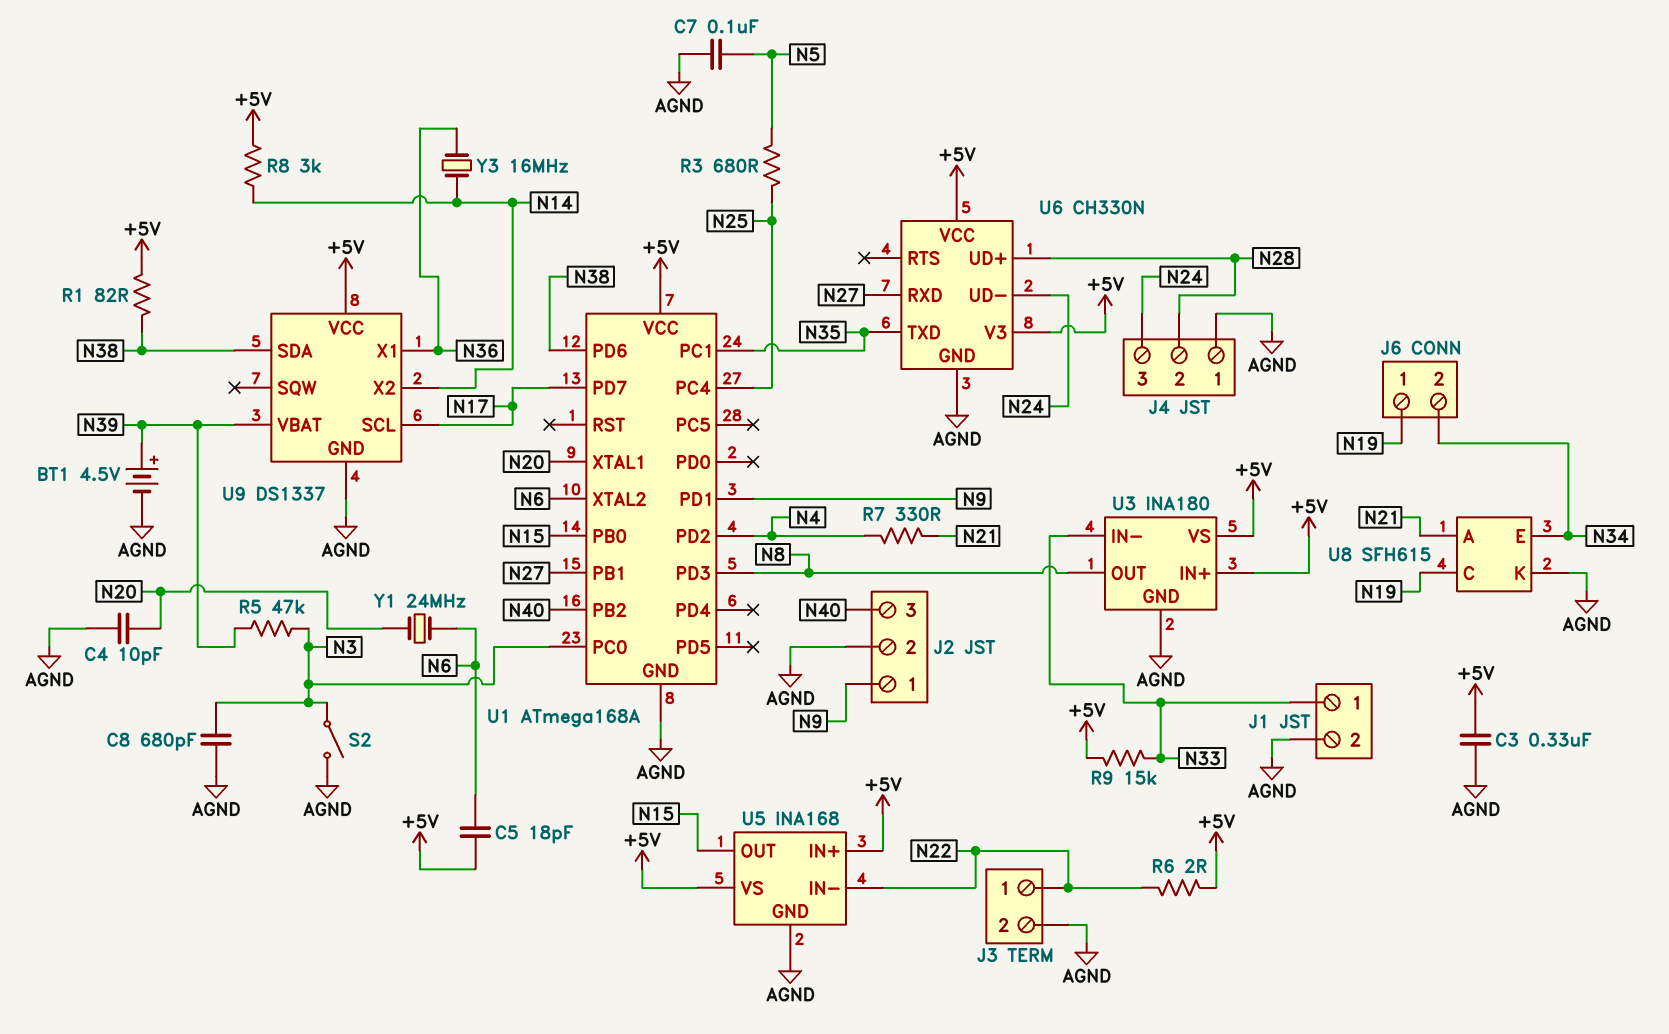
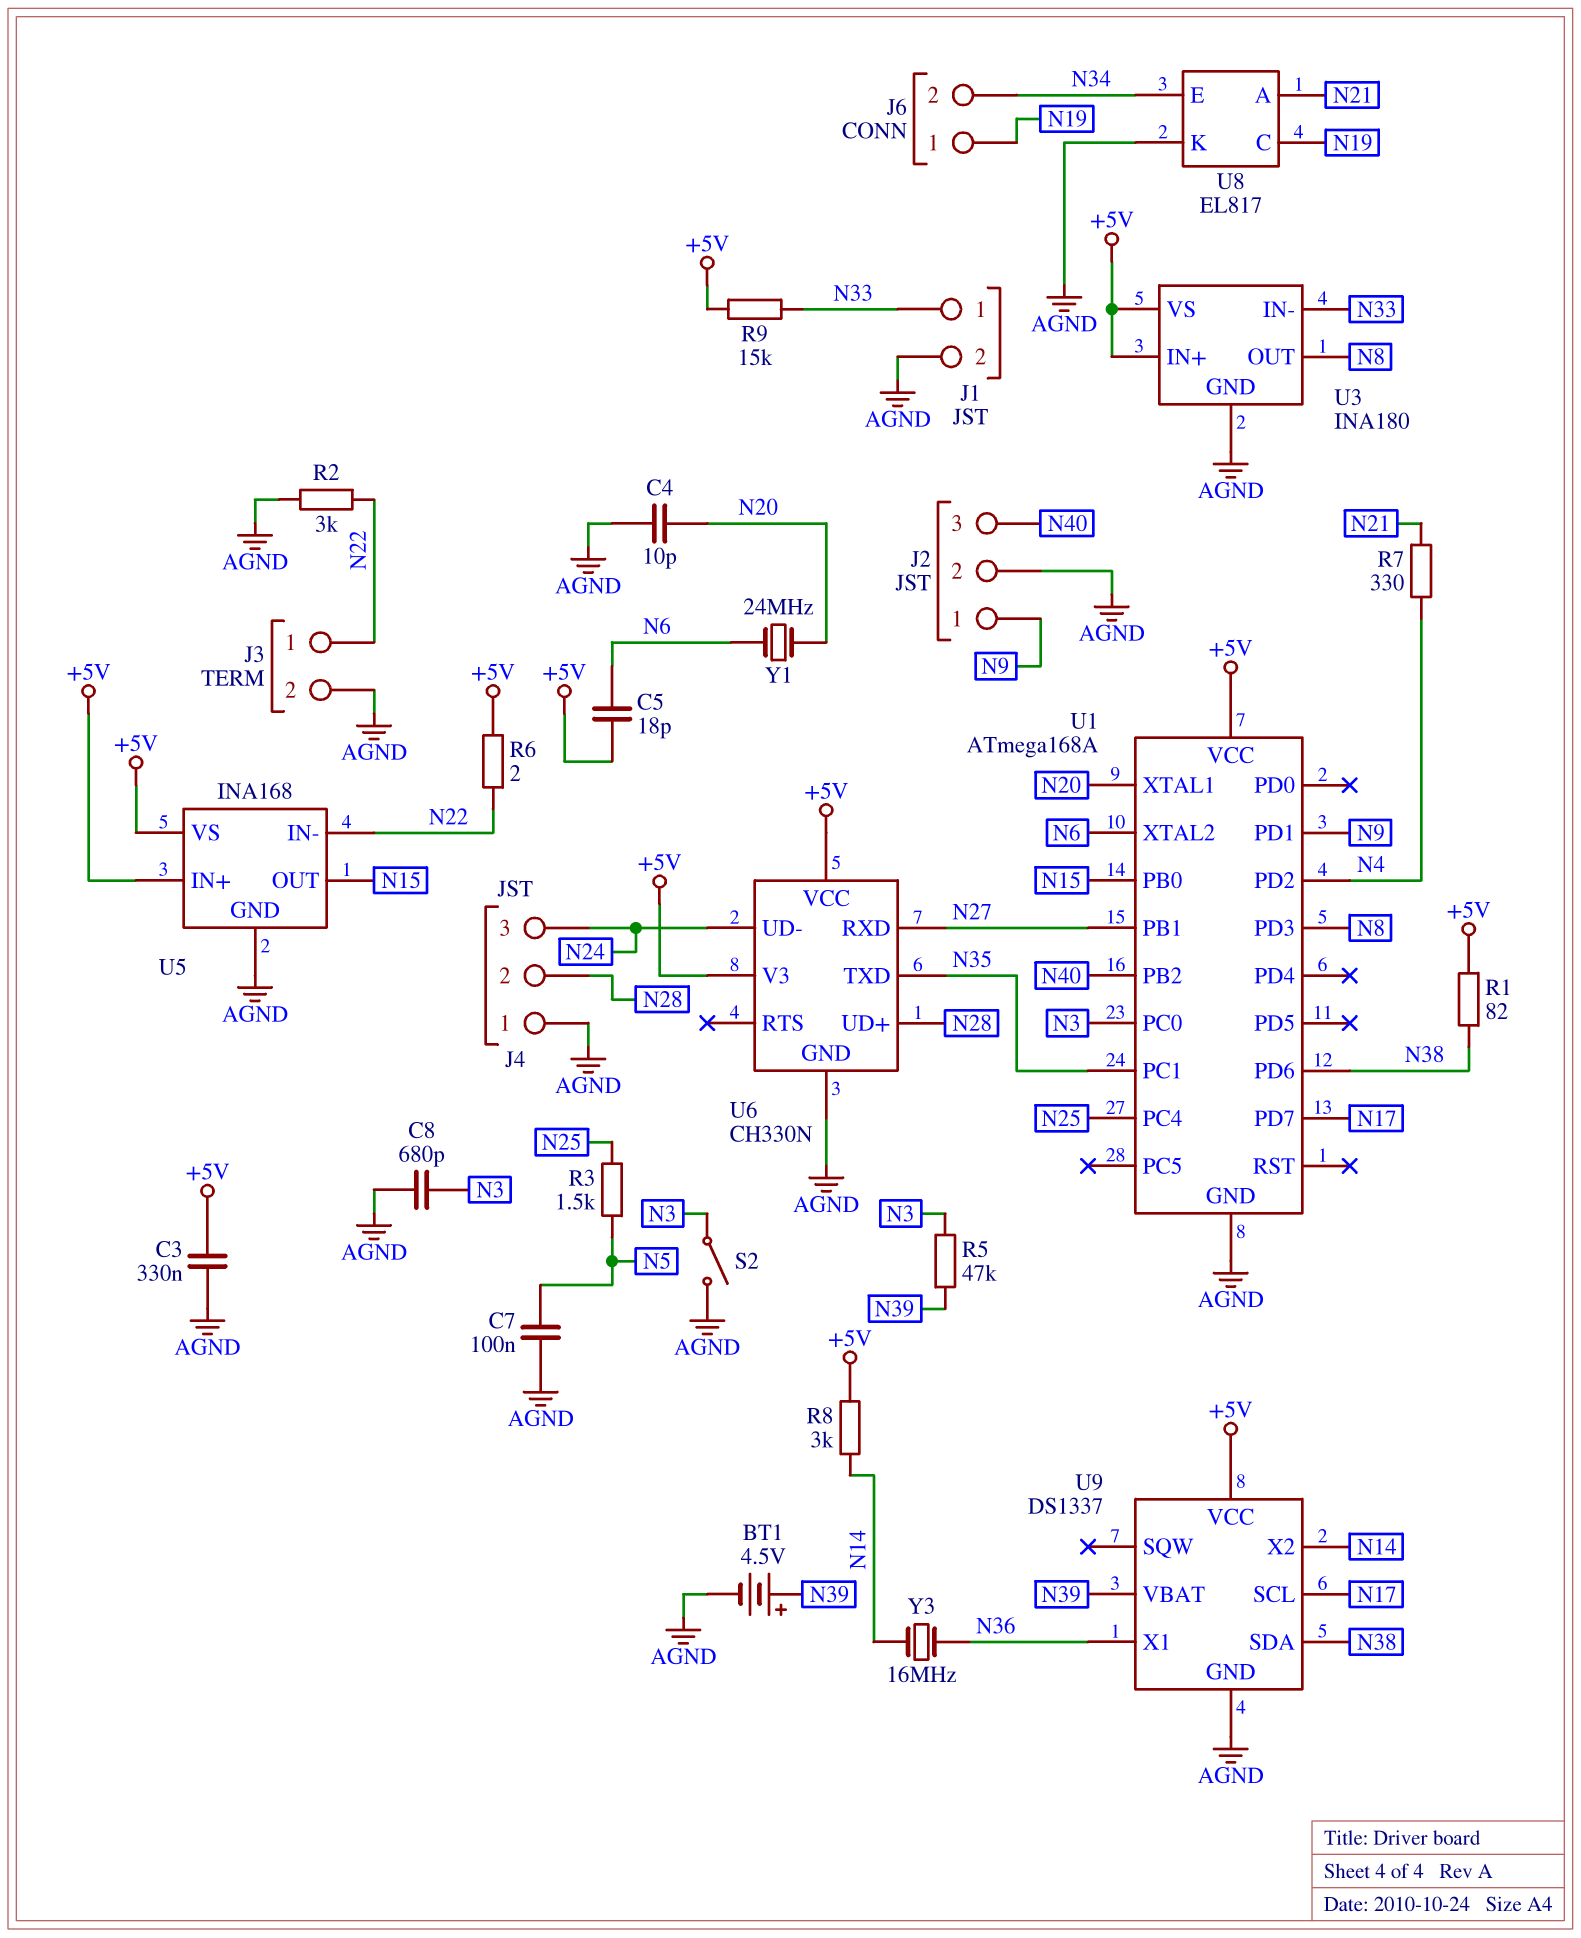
R2: none -> 3k (AGND, N22)
R3: 680 (N5, N25) -> 1.5k (N5, N25)
U8: SFH615 -> EL817

